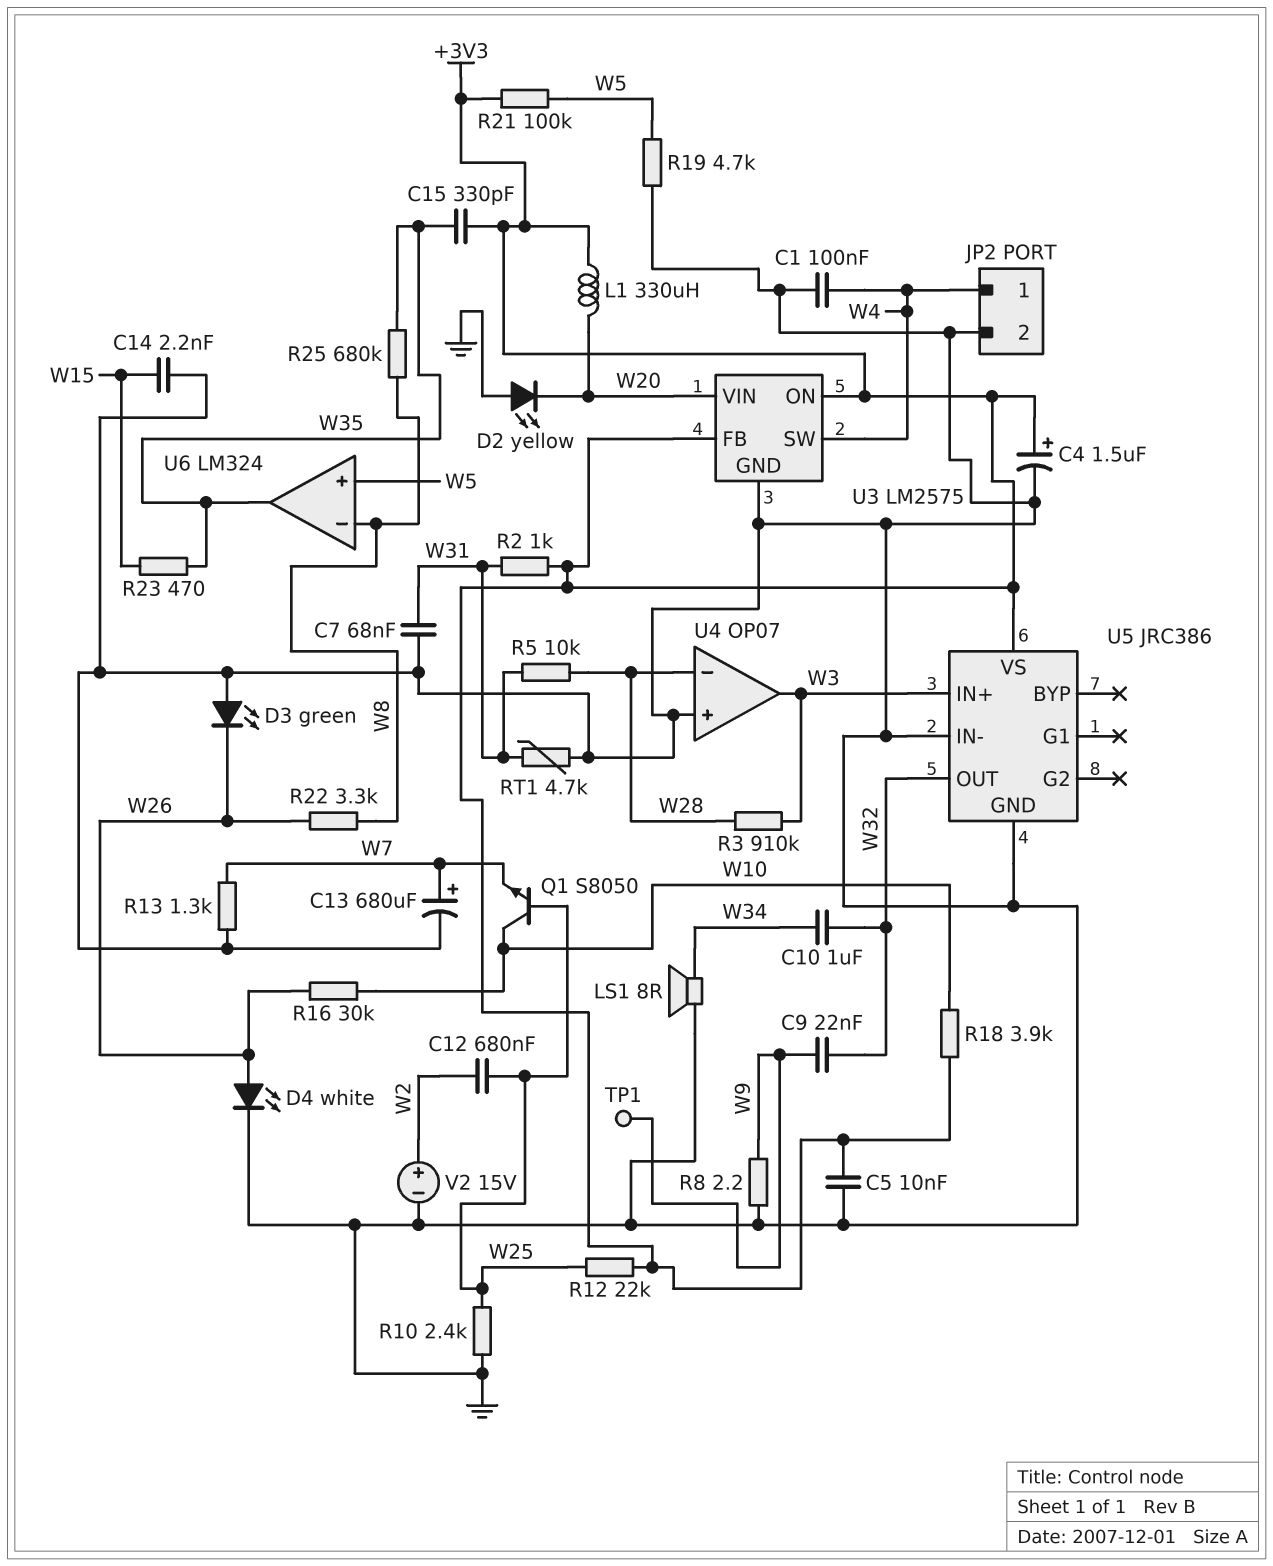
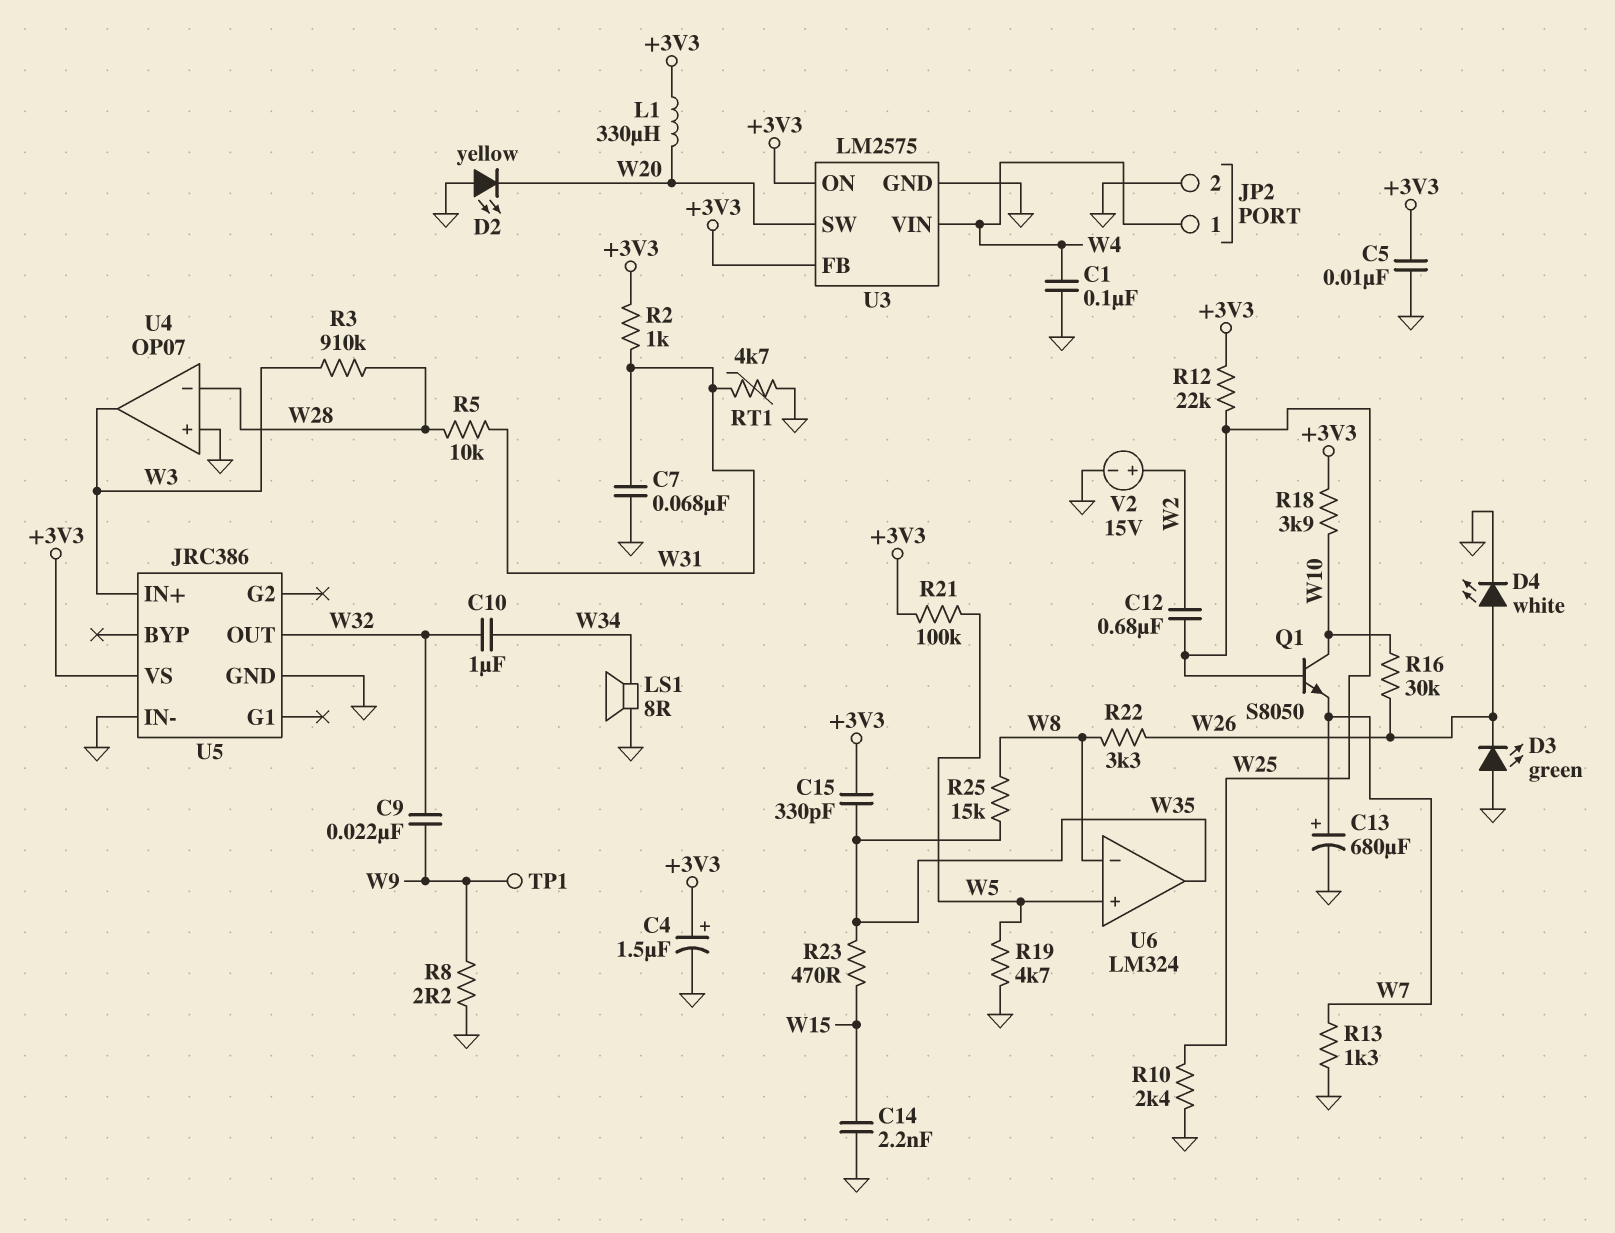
R25: 680k (W8, W35) -> 15k (W8, W35)
U3 pin SW: W4 -> W20
U3 pin VIN: W20 -> W4

